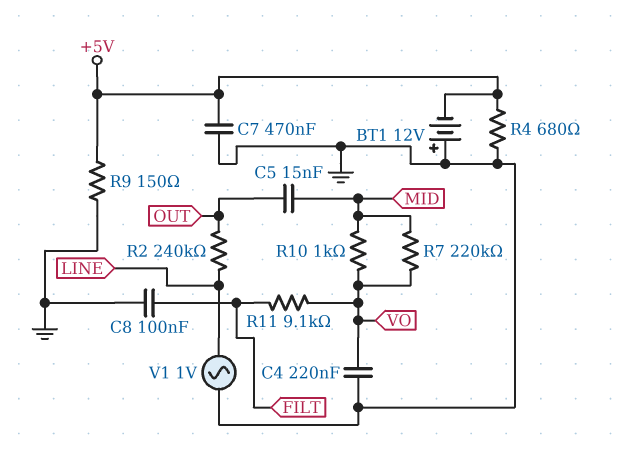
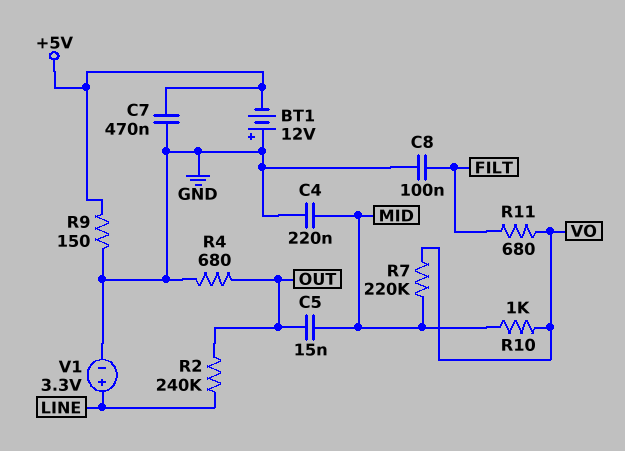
C4: 220nF (GND, VO) -> 220nF (GND, MID)
R4: 680 (+5V, GND) -> 680 (GND, OUT)
R11: 9.1k (FILT, VO) -> 680 (FILT, VO)
V1: AC 1V (GND, LINE) -> 3.3V (plus LINE, minus GND)

